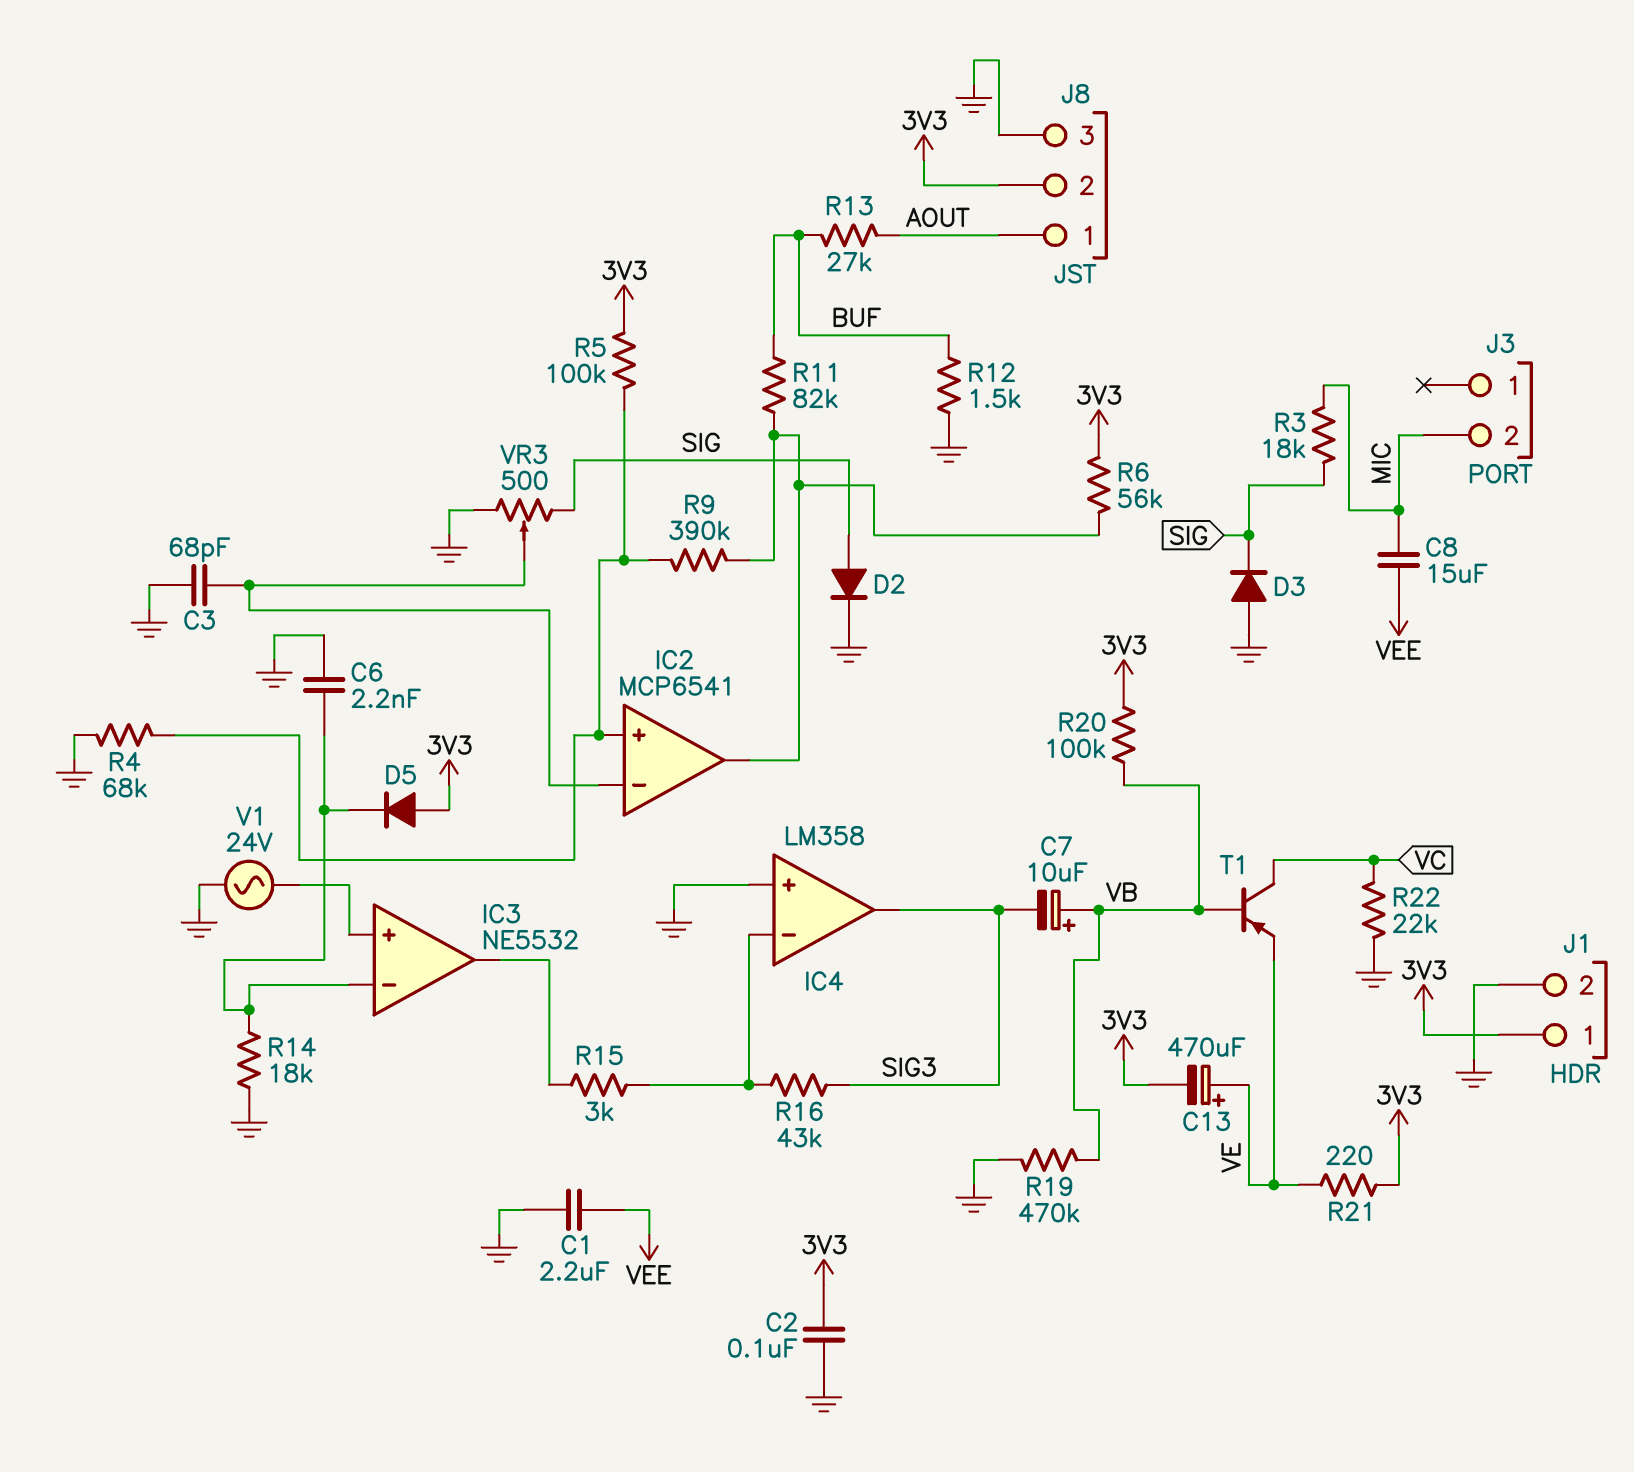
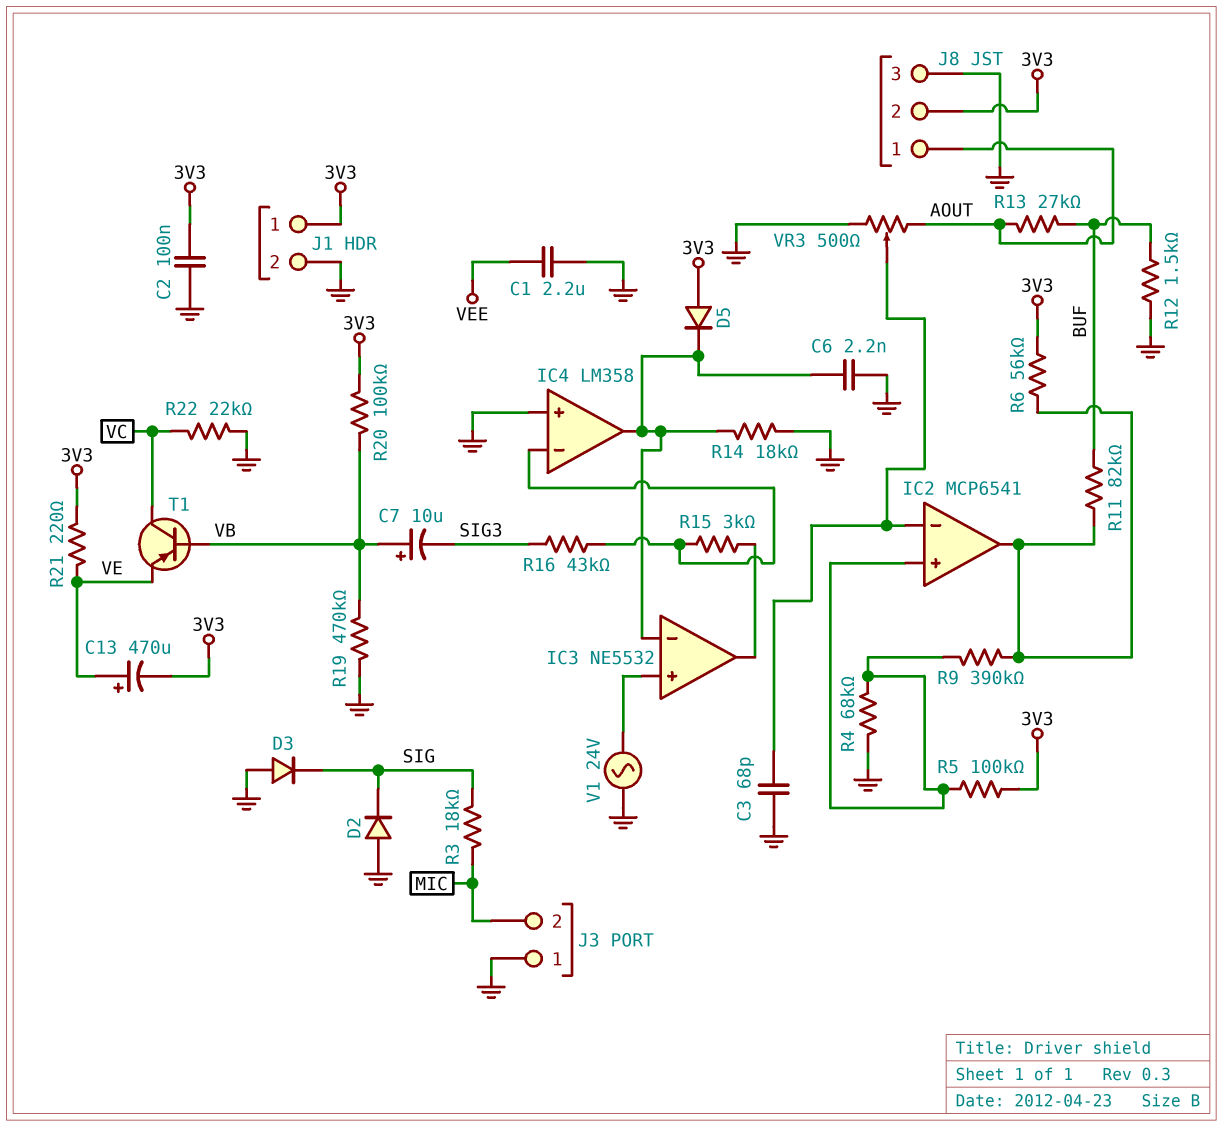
C8: 15uF (MIC, VEE) -> none
D2: diode (A SIG, K GND) -> diode (A GND, K SIG)
IC4 pin out: SIG3 -> IC3/in-
J3 pin 1: none -> GND
VR3: 500 (GND, SIG, wiper IC2/in-) -> 500 (AOUT, GND, wiper IC2/in-)

